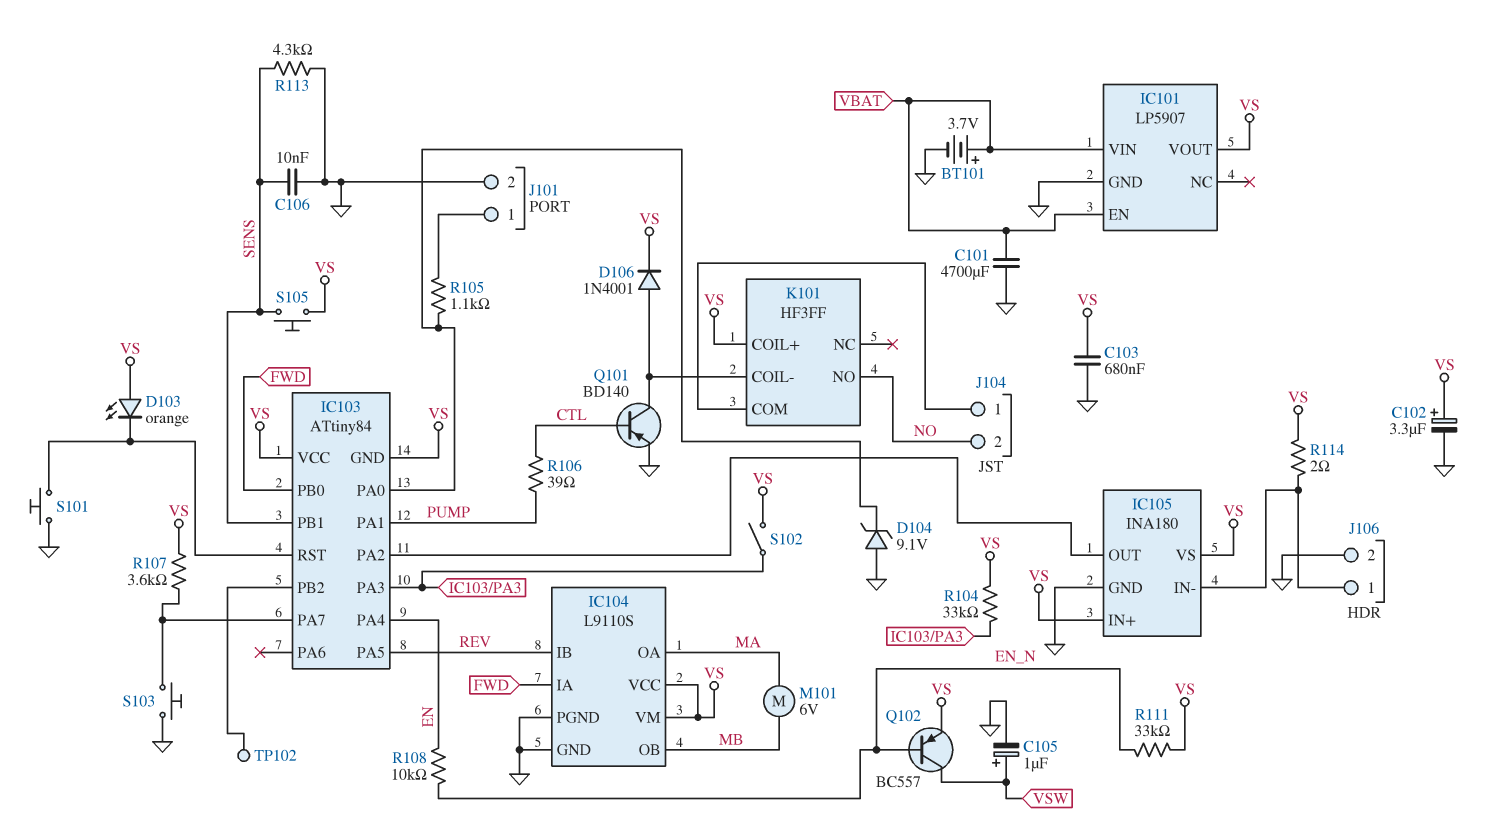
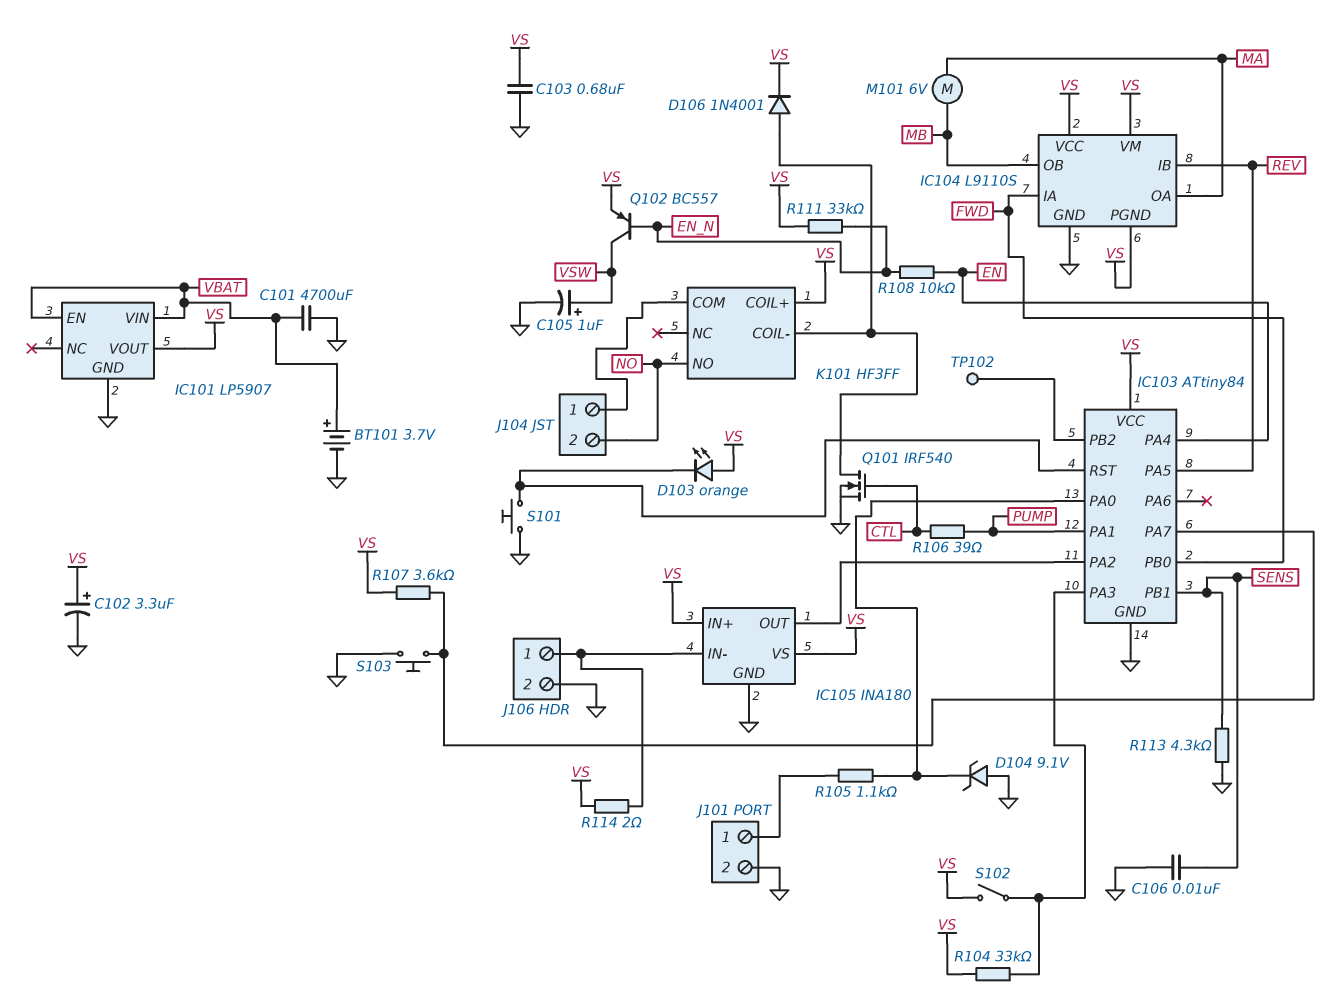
IC103 pin GND: VS -> GND
IC104 pin PGND: GND -> VS
Q101: PNP BD140 (B CTL, C K101/COIL-, E GND) -> NMOS IRF540 (G CTL, D K101/COIL-, S GND)
S105: button (SENS, VS) -> none

